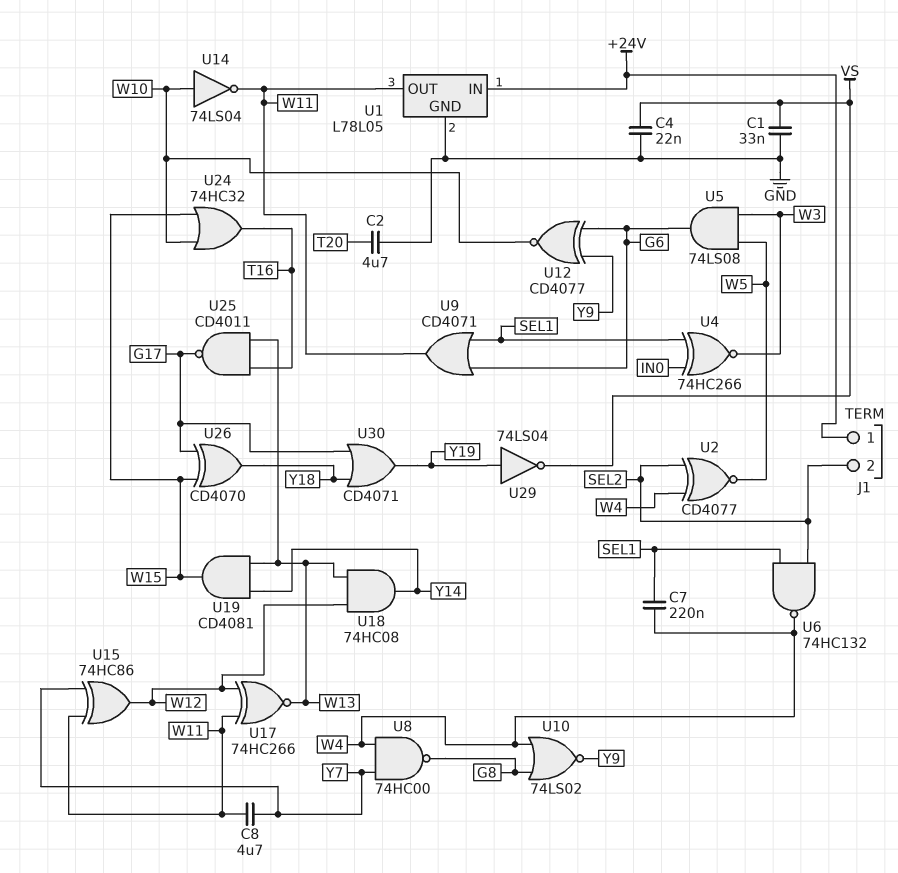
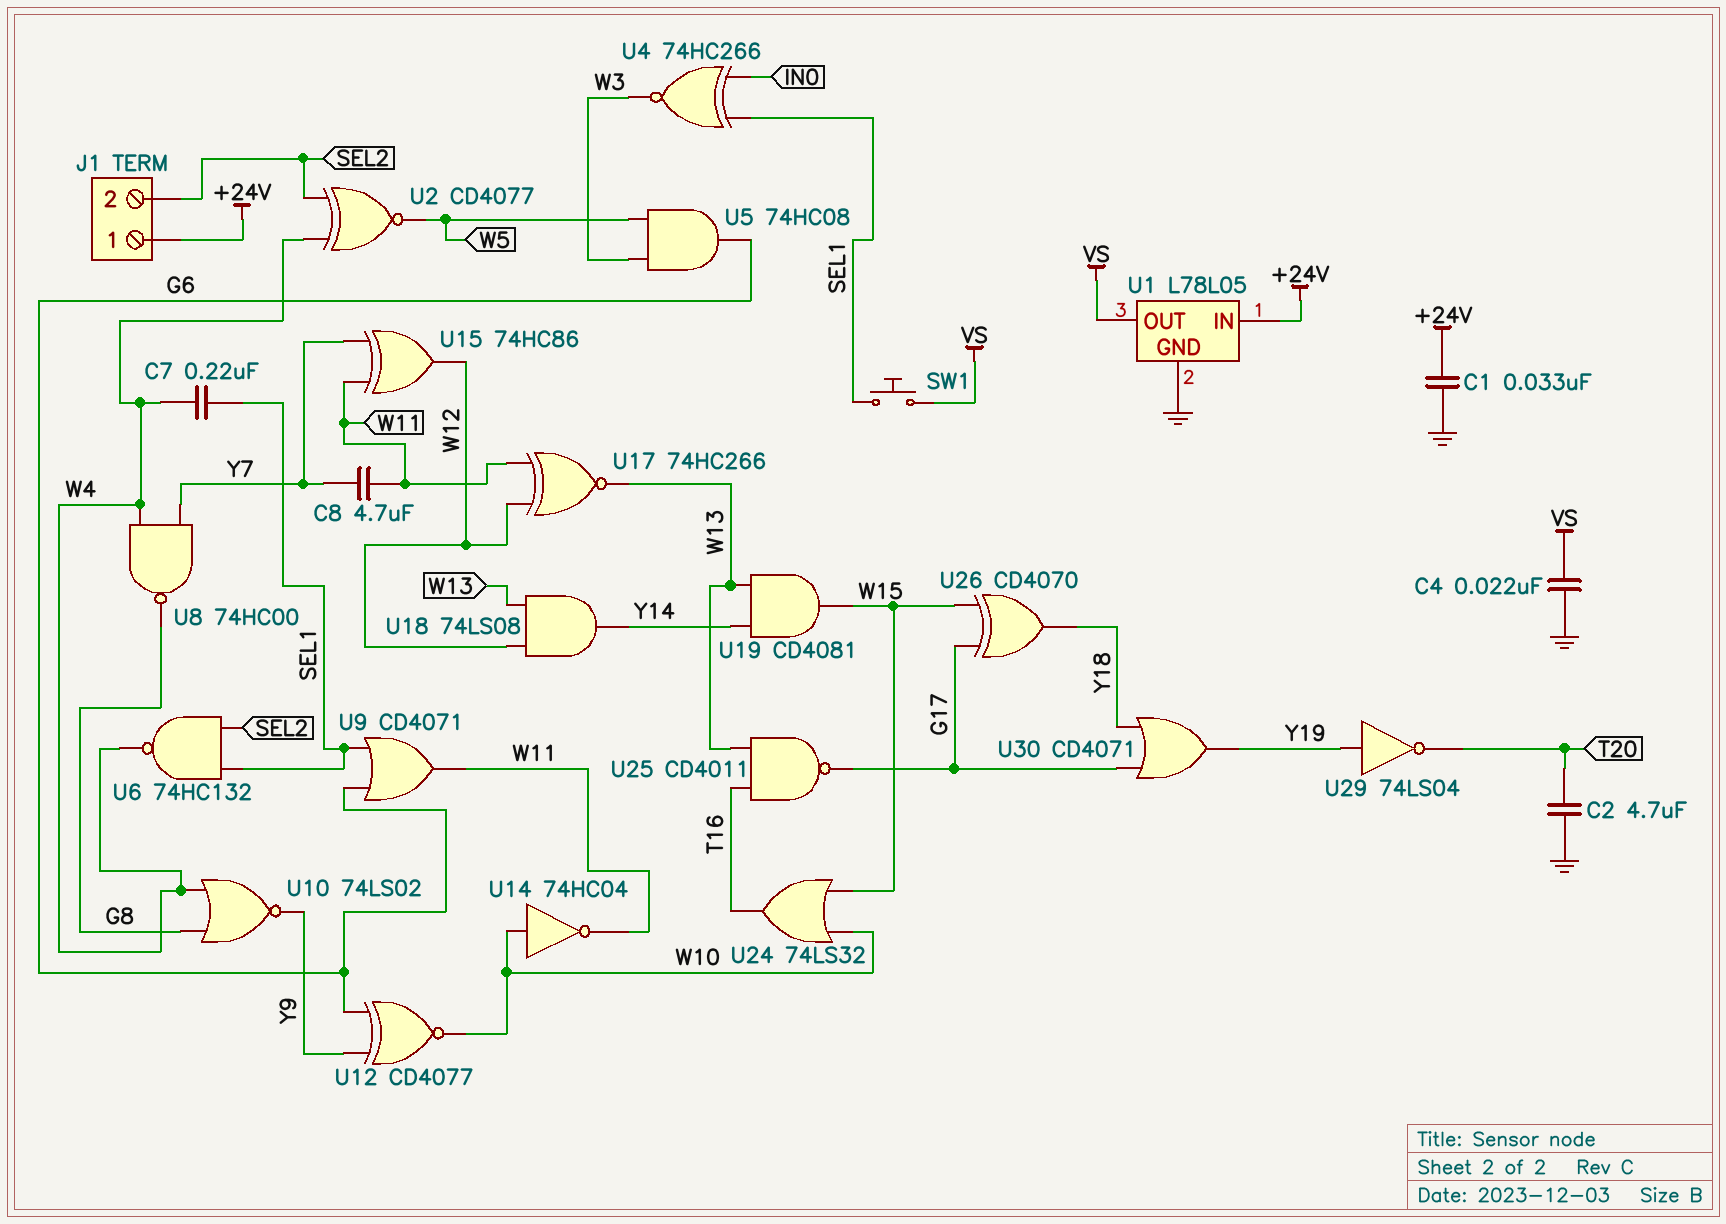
C1: 33nF (GND, VS) -> 33nF (+24V, GND)
SW1: none -> button (SEL1, VS)
U1 pin OUT: W11 -> VS
U5: AND 74LS08 (in W3, in W5, out G6) -> AND 74HC08 (in W3, in W5, out G6)
U14: NOT 74LS04 (in W10, out W11) -> NOT 74HC04 (in W10, out W11)
U18: AND 74HC08 (in W12, in W13, out Y14) -> AND 74LS08 (in W12, in W13, out Y14)
U24: OR 74HC32 (in W10, in W15, out T16) -> OR 74LS32 (in W10, in W15, out T16)
U29: NOT 74LS04 (in Y19, out VS) -> NOT 74LS04 (in Y19, out T20)

